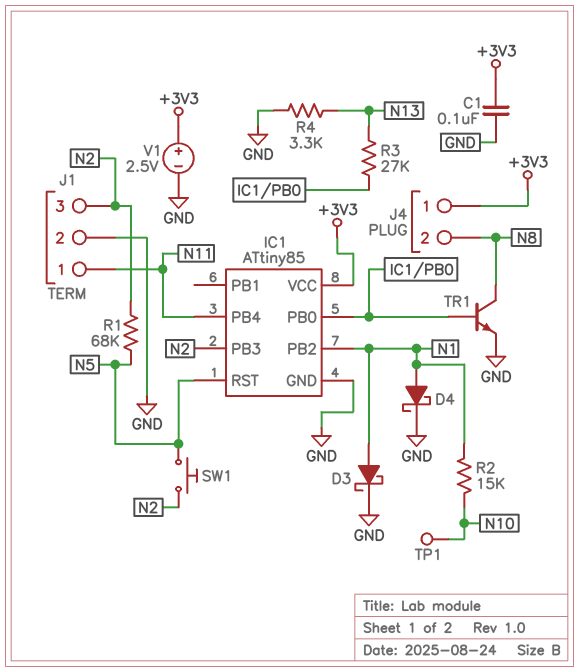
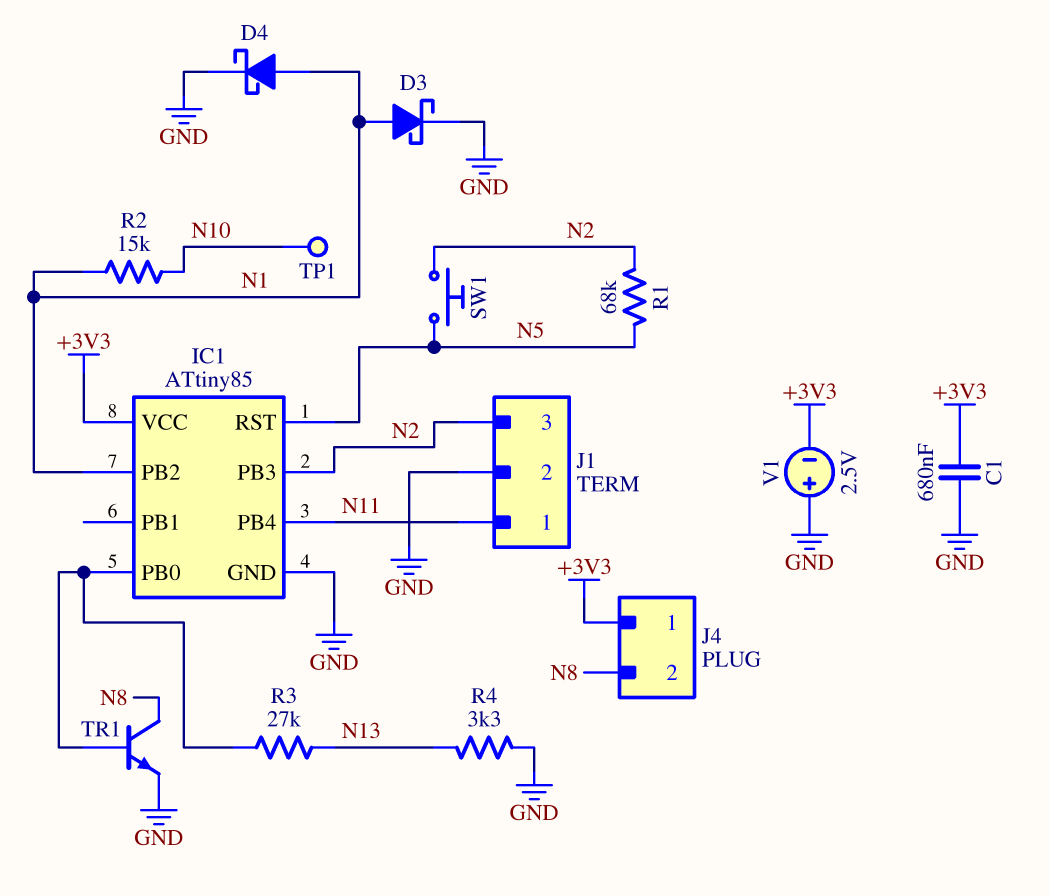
C1: 100nF (+3V3, GND) -> 680nF (+3V3, GND)
V1: 2.5V (plus +3V3, minus GND) -> 2.5V (plus GND, minus +3V3)

